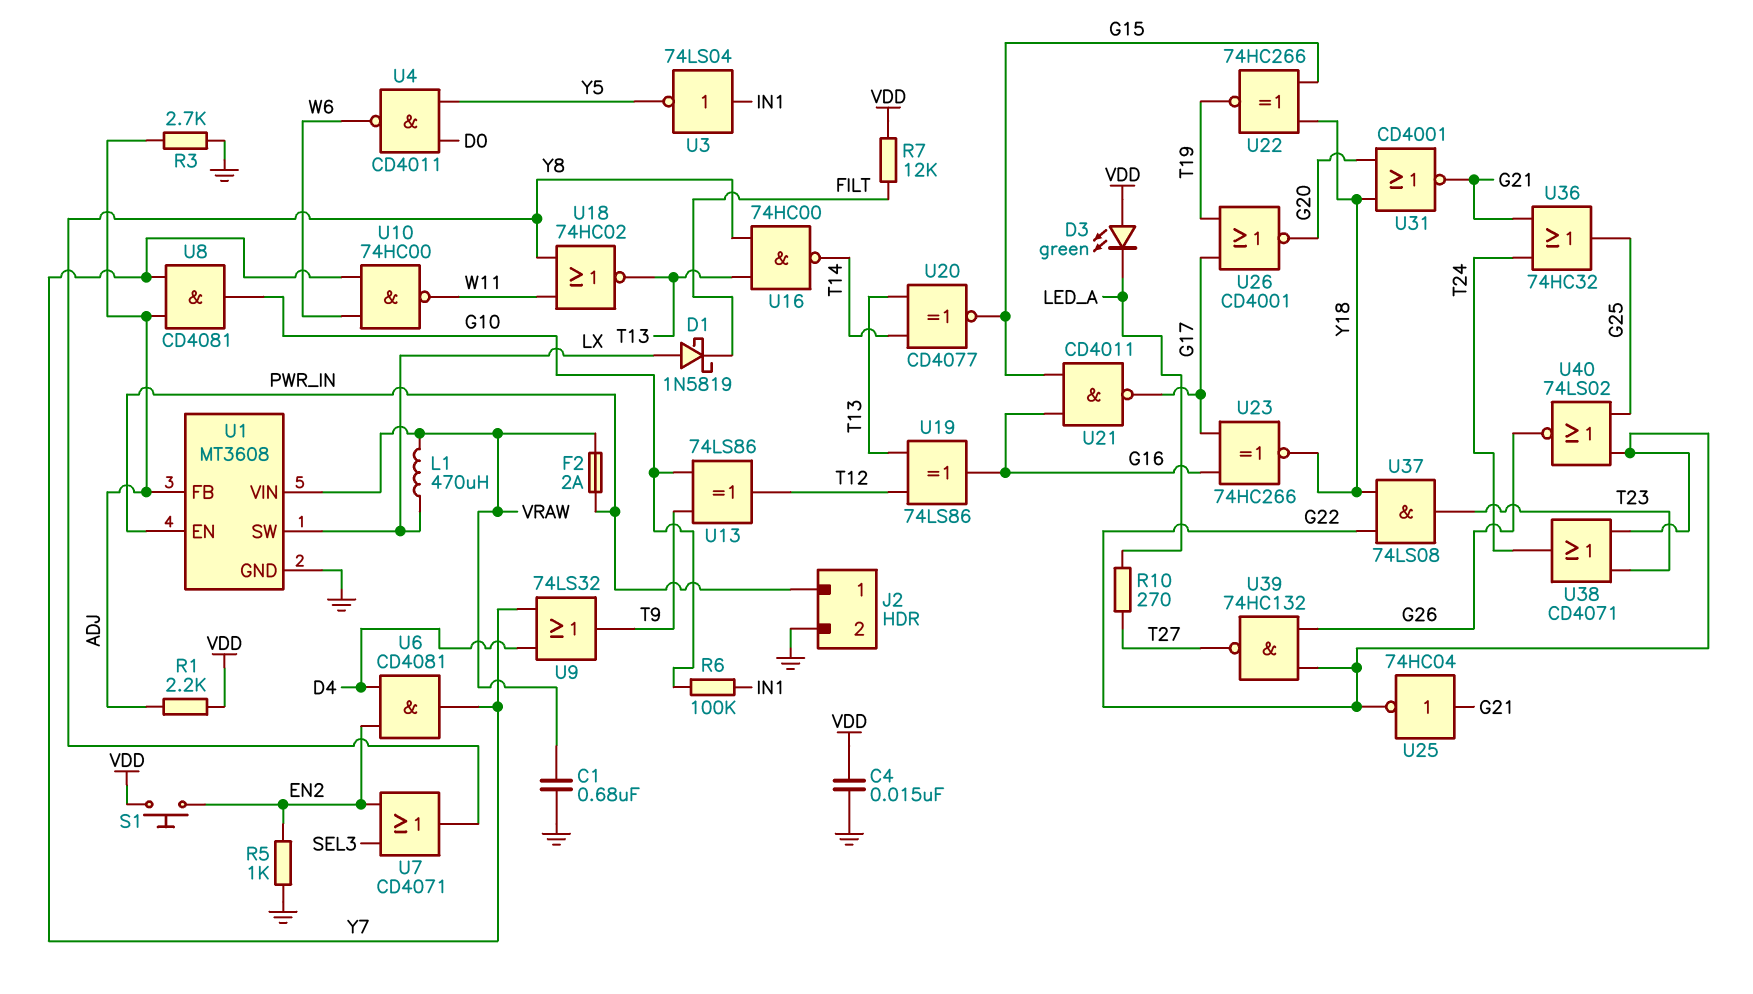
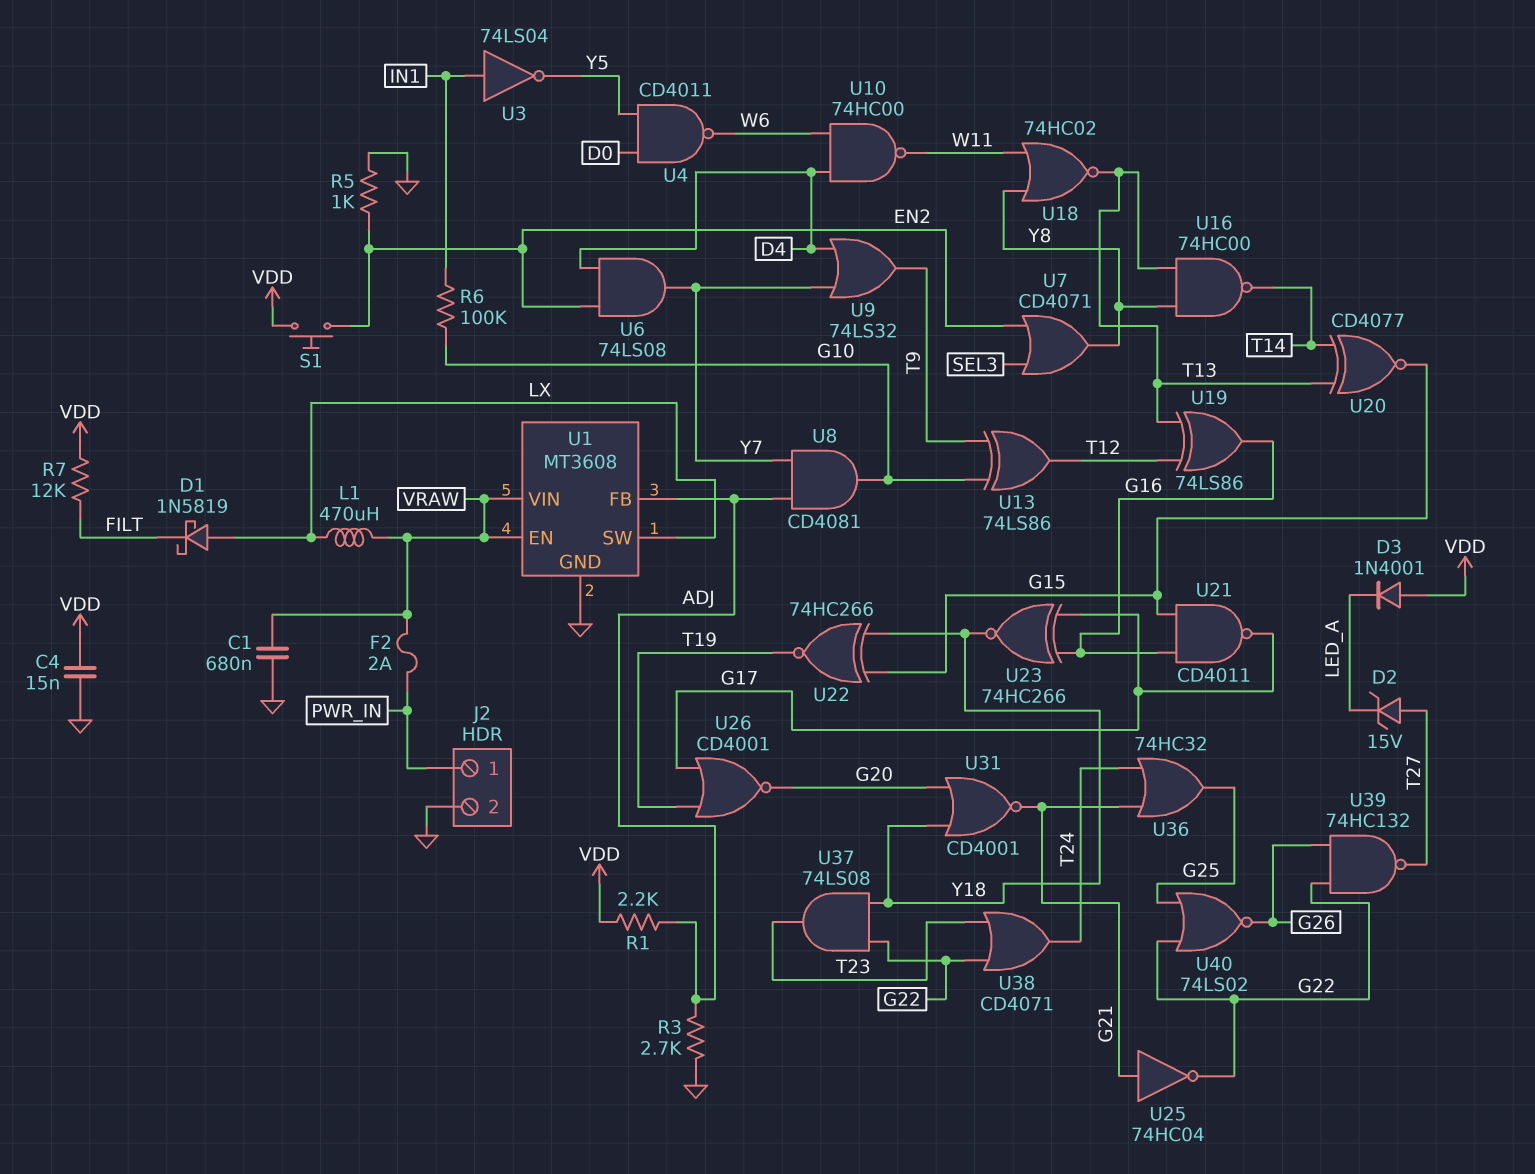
D2: none -> zener 15V (A T27, K LED_A)
D3: LED green (A VDD, K LED_A) -> diode 1N4001 (A VDD, K LED_A)
R10: 270 (LED_A, T27) -> none
U1 pin EN: PWR_IN -> VRAW
U6: AND CD4081 (in D4, in EN2, out Y7) -> AND 74LS08 (in D4, in EN2, out Y7)
U10: NAND 74HC00 (in W6, in Y7, out W11) -> NAND 74HC00 (in D4, in W6, out W11)

